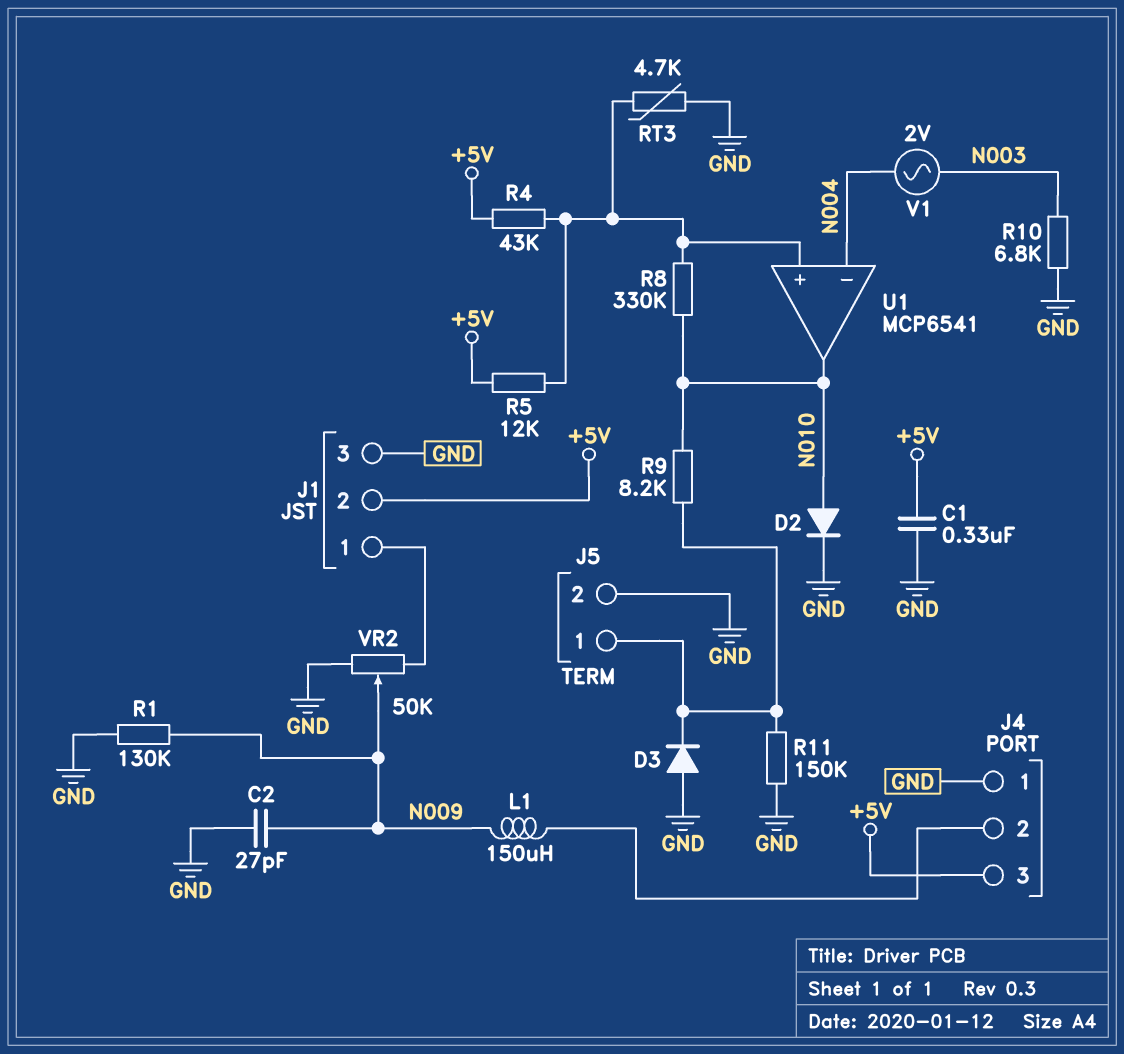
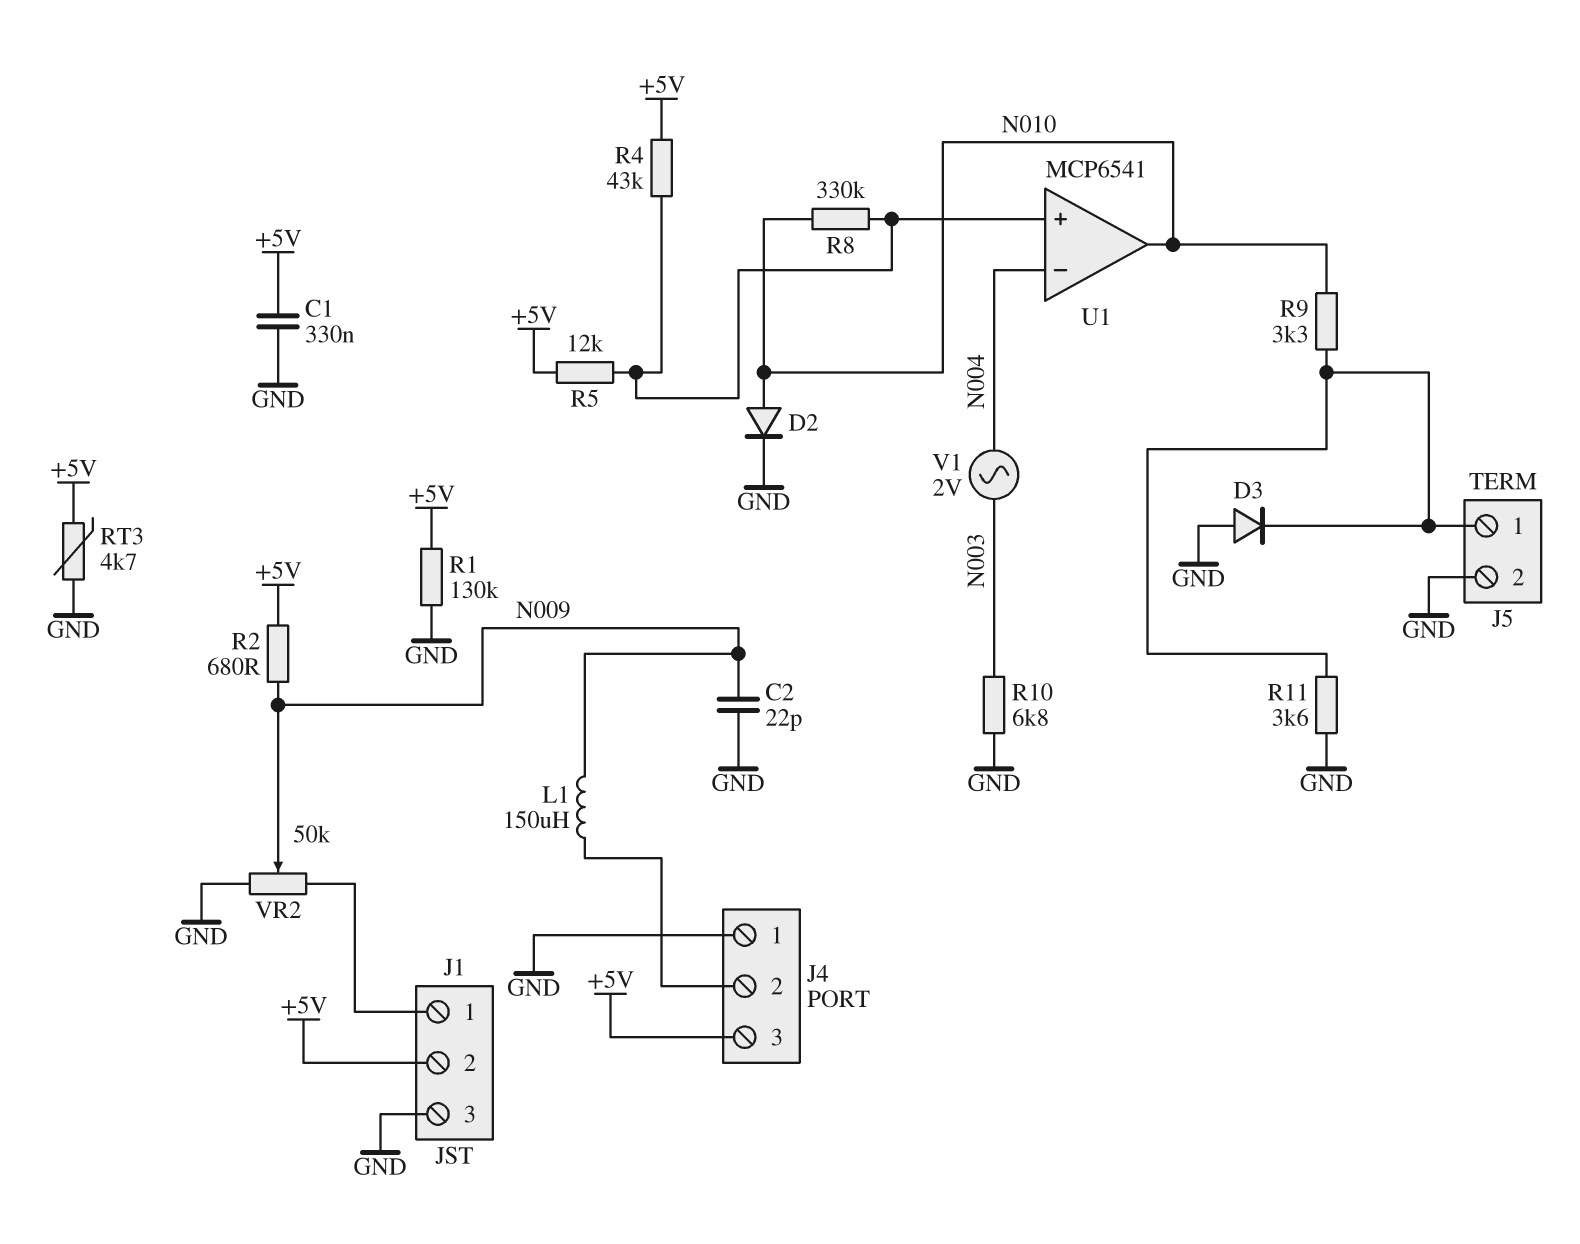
C2: 27pF (GND, N009) -> 22pF (GND, N009)
R1: 130k (GND, N009) -> 130k (+5V, GND)
R2: none -> 680 (+5V, N009)
R9: 8.2k (J5/1, N010) -> 3.3k (J5/1, N010)
R11: 150k (GND, J5/1) -> 3.6k (GND, J5/1)
RT3: 4.7k (GND, U1/in+) -> 4.7k (+5V, GND)

